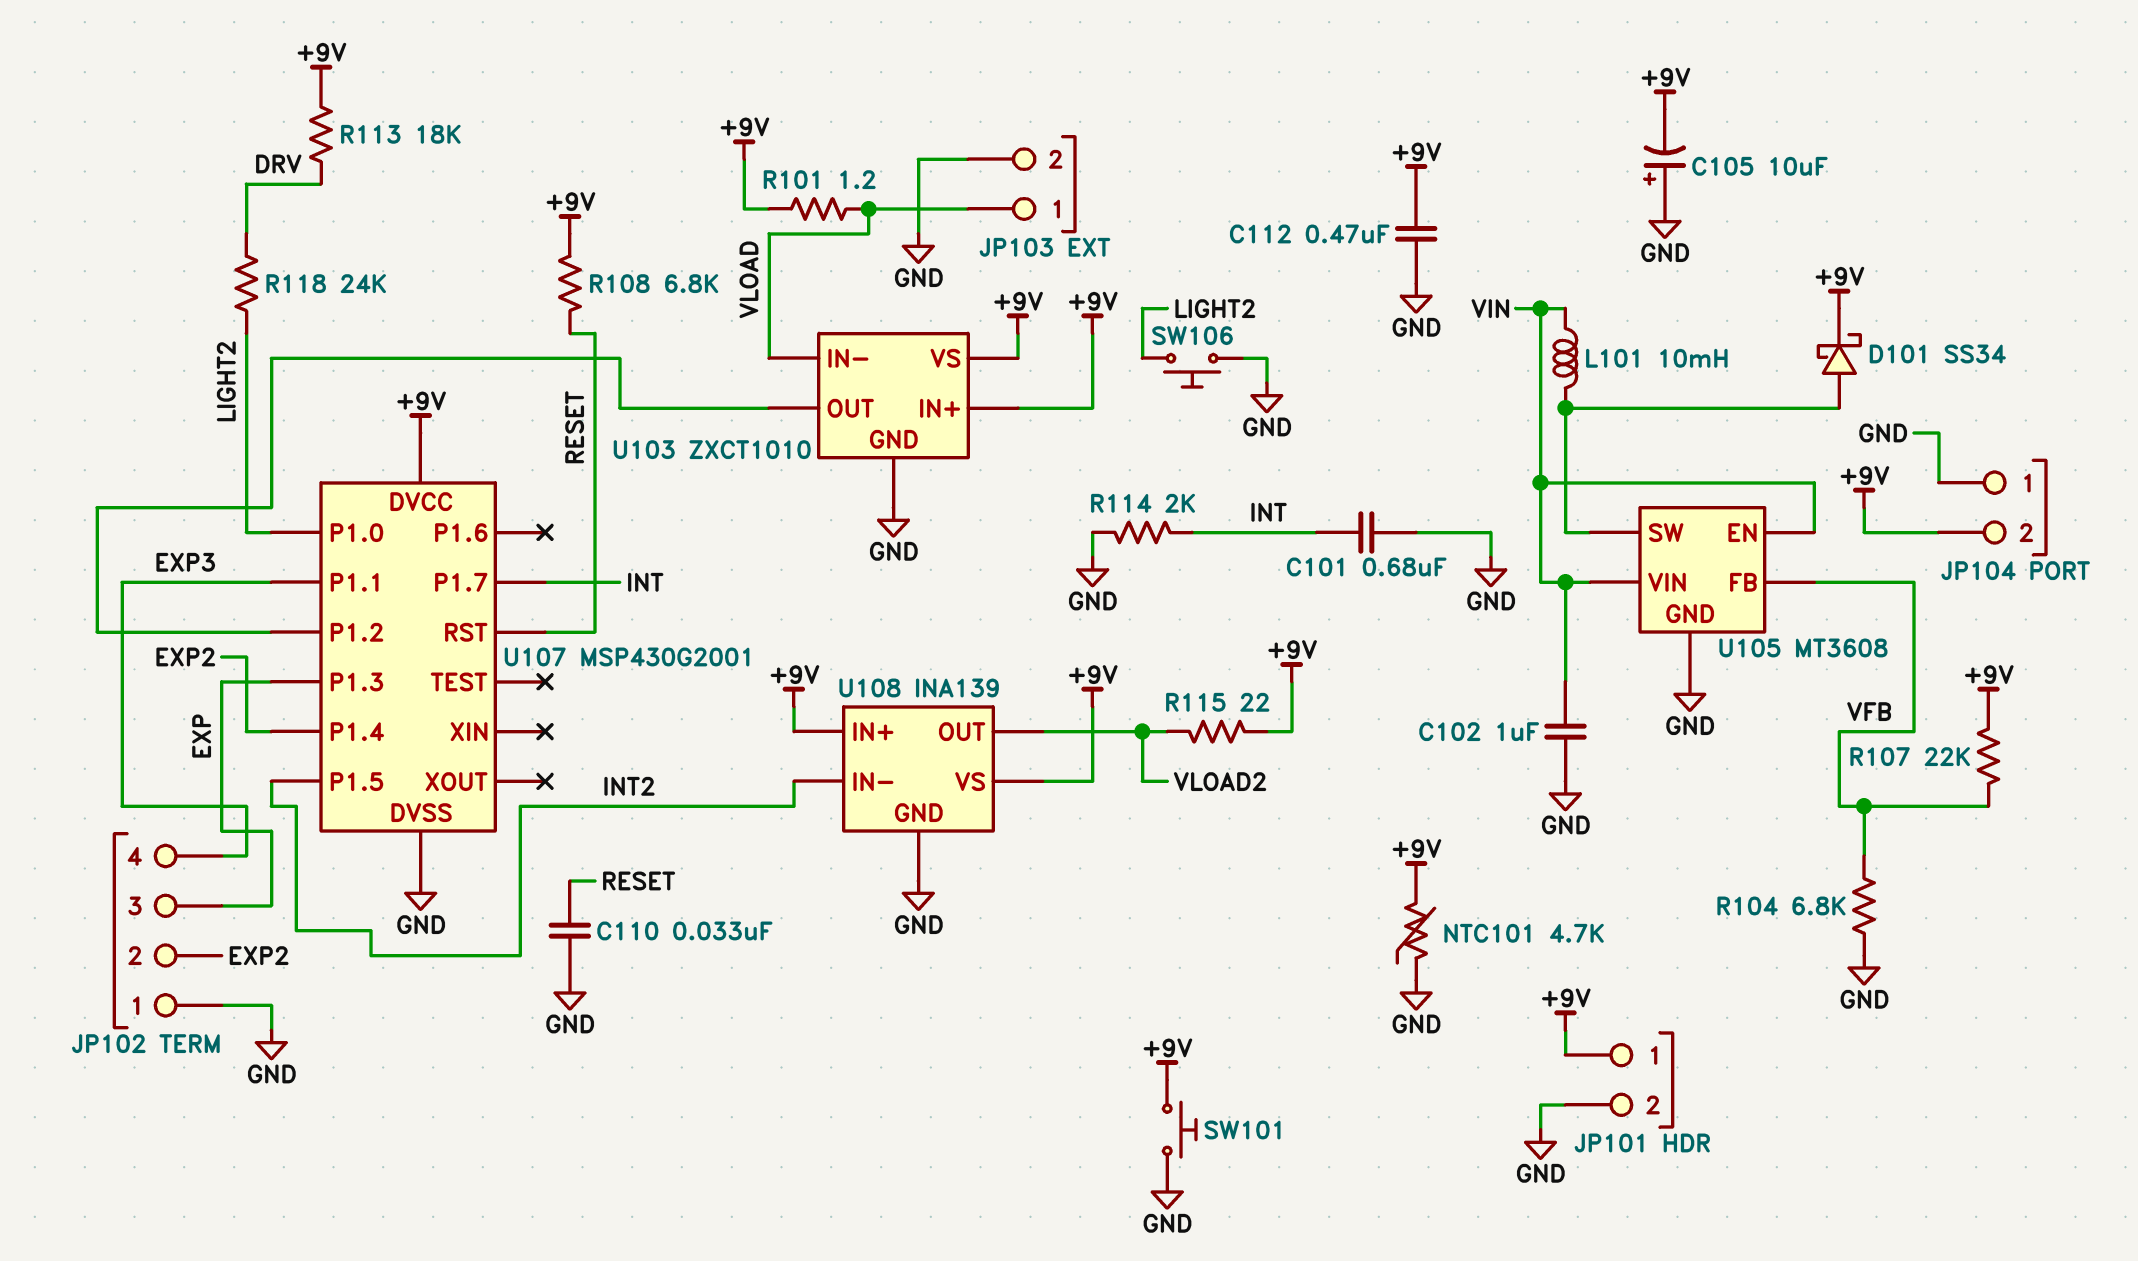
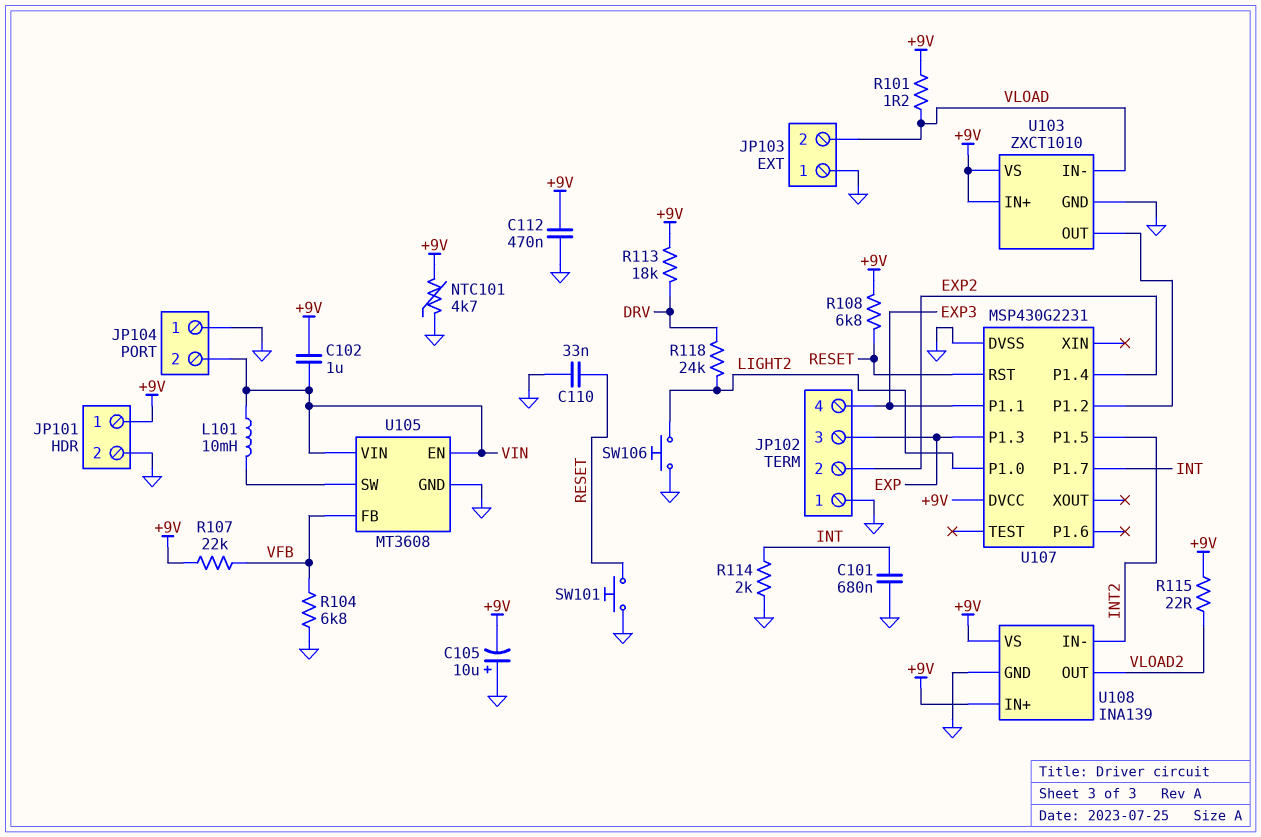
C102: 1uF (GND, VIN) -> 1uF (+9V, VIN)
D101: schottky SS34 (A U105/SW, K +9V) -> none
JP103 pin 1: VLOAD -> GND
JP103 pin 2: GND -> VLOAD
JP104 pin 2: +9V -> VIN
SW101: button (+9V, GND) -> button (GND, RESET)
U107: MSP430G2001 -> MSP430G2231

